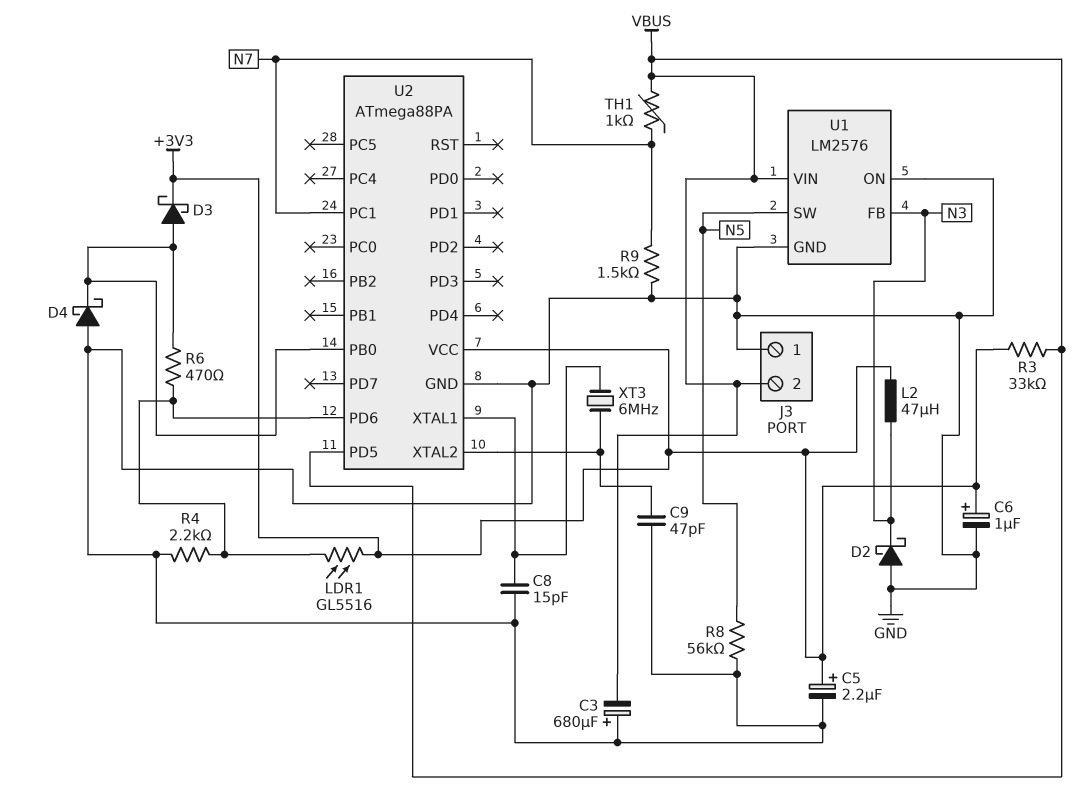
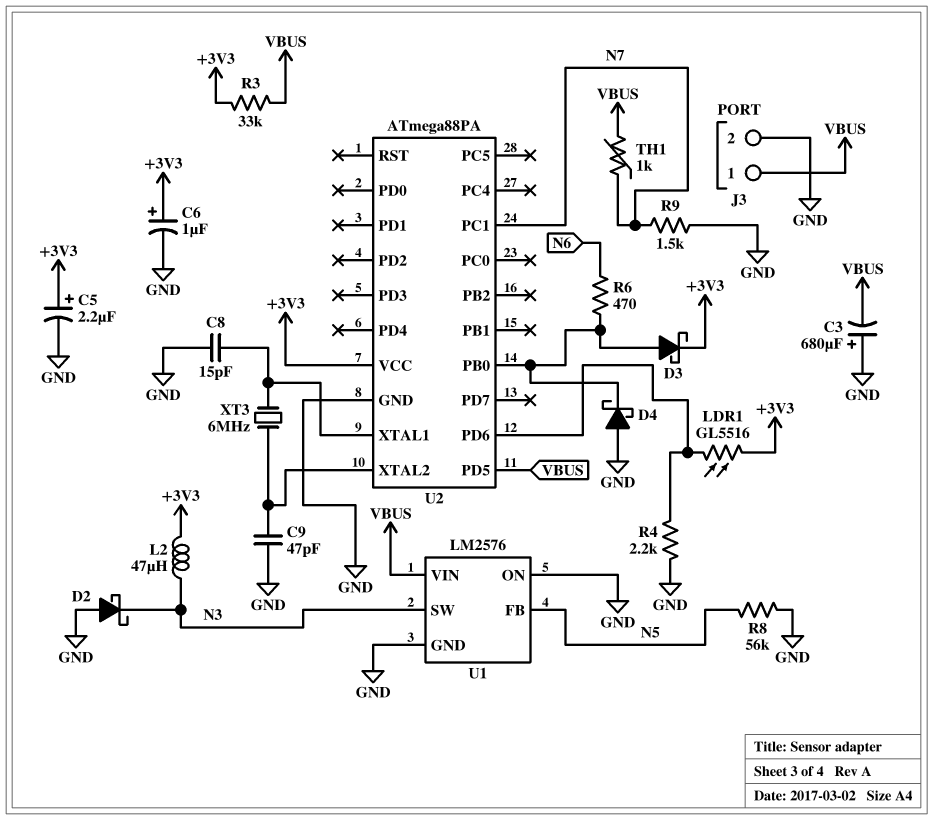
J3 pin 1: GND -> VBUS
J3 pin 2: VBUS -> GND
R6: 470 (U2/PB0, U2/PD6) -> 470 (N6, U2/PB0)
U1 pin FB: N3 -> N5
U1 pin SW: N5 -> N3

